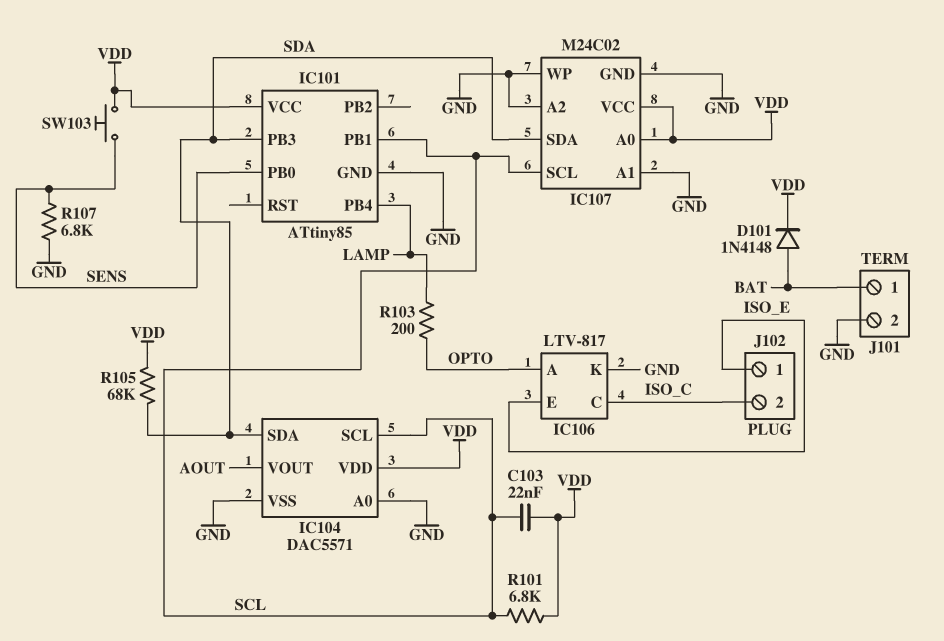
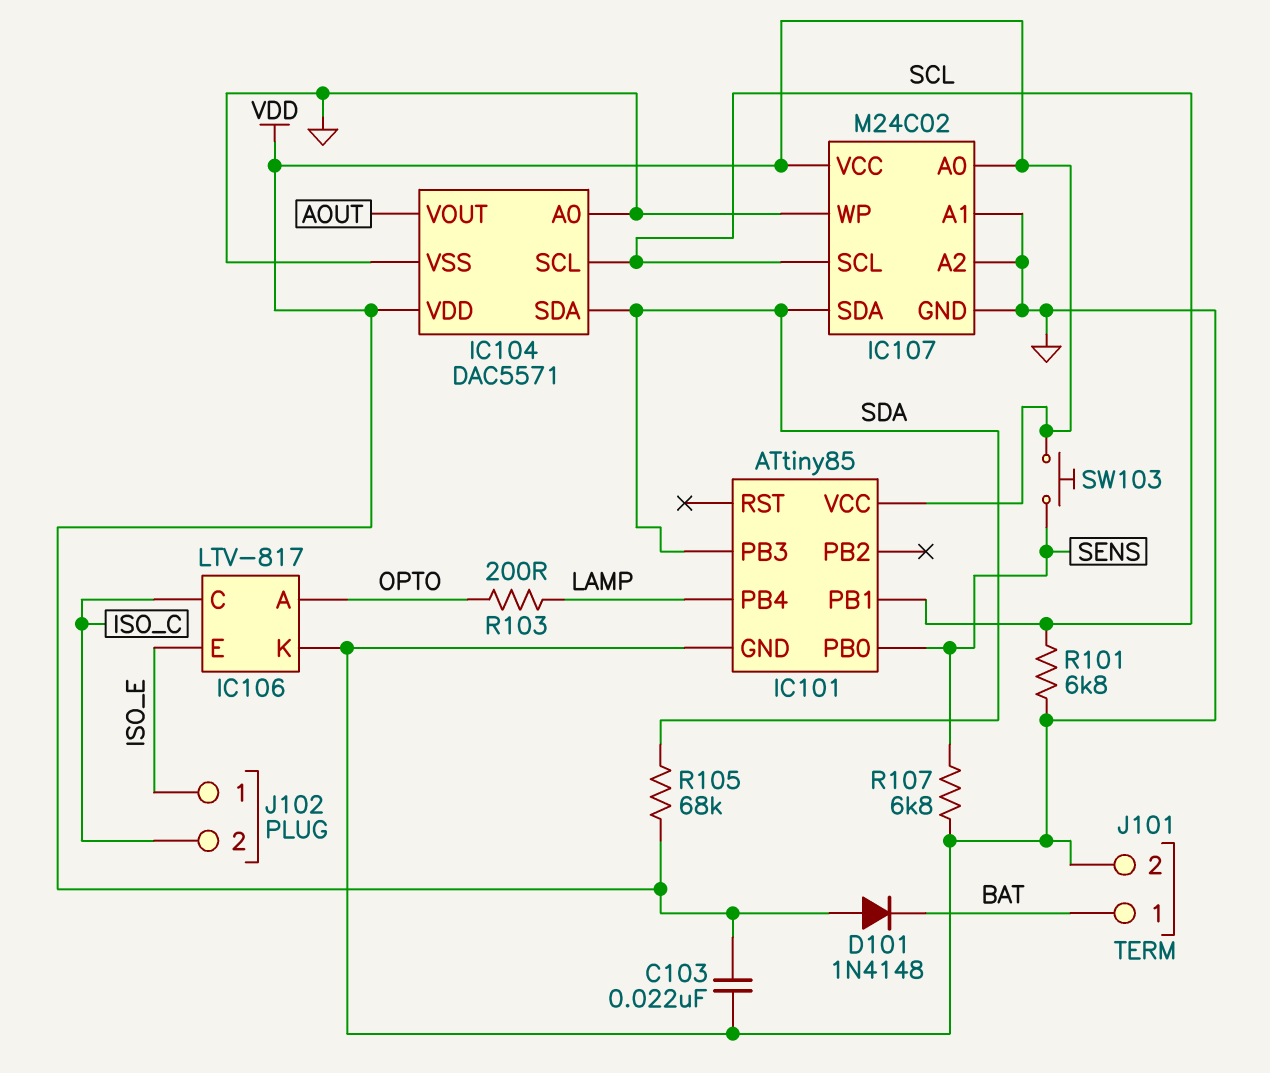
C103: 22nF (SCL, VDD) -> 22nF (GND, VDD)
D101: diode 1N4148 (A BAT, K VDD) -> diode 1N4148 (A VDD, K BAT)
R101: 6.8k (SCL, VDD) -> 6.8k (GND, SCL)

